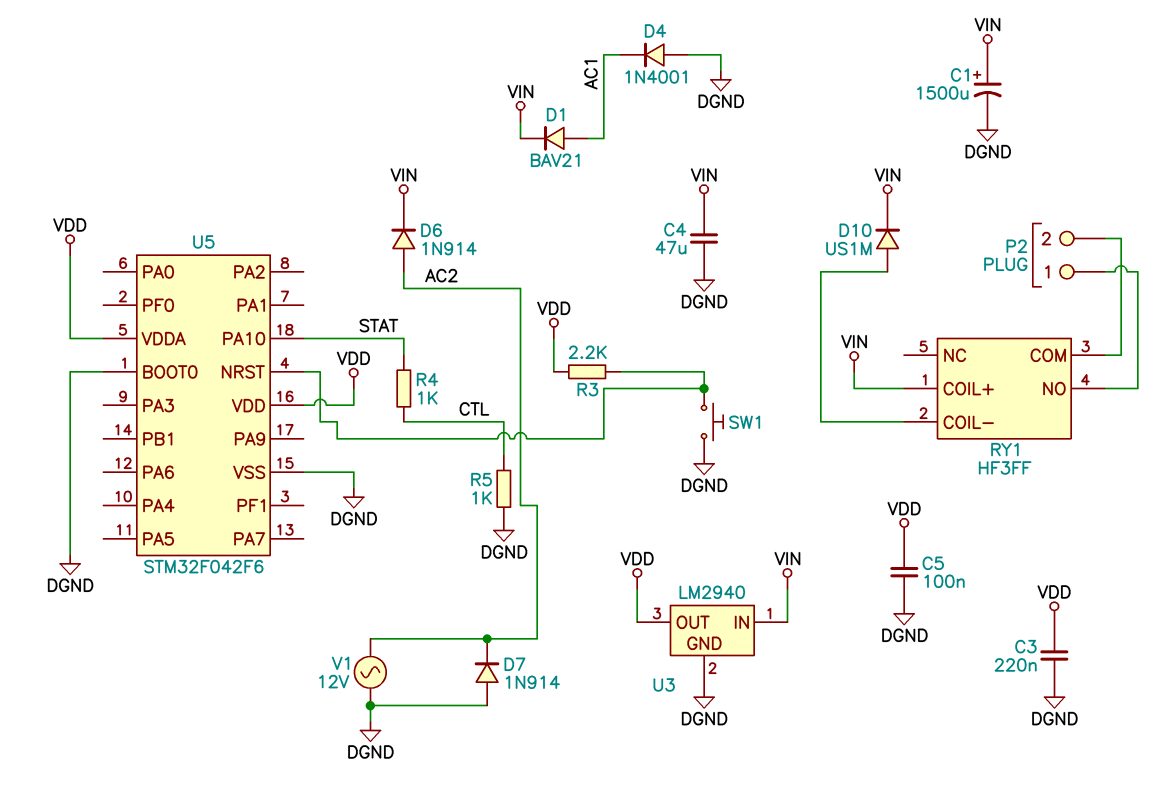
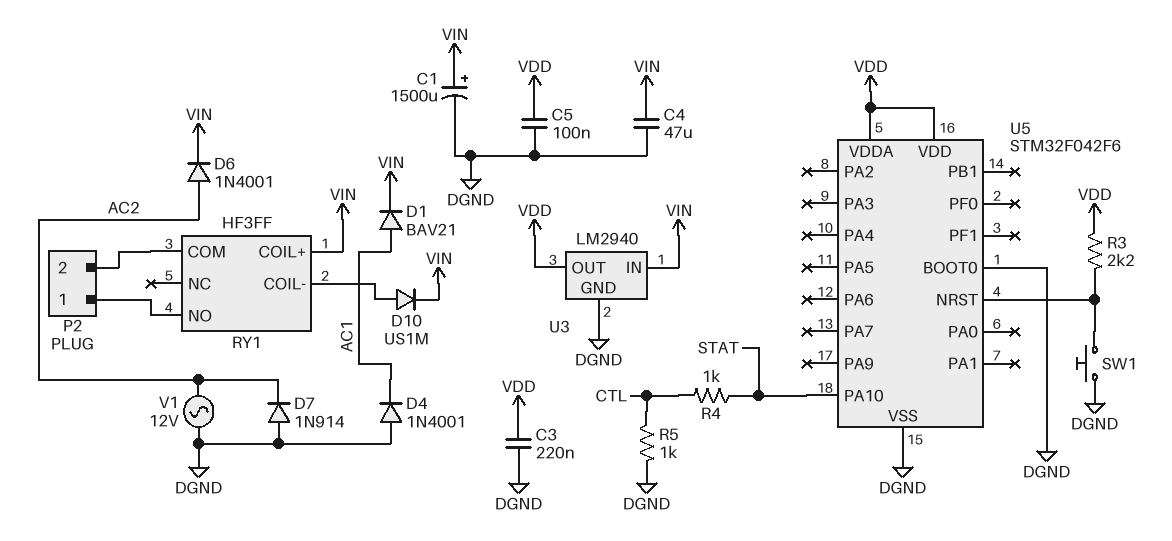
D6: diode 1N914 (A AC2, K VIN) -> diode 1N4001 (A AC2, K VIN)

